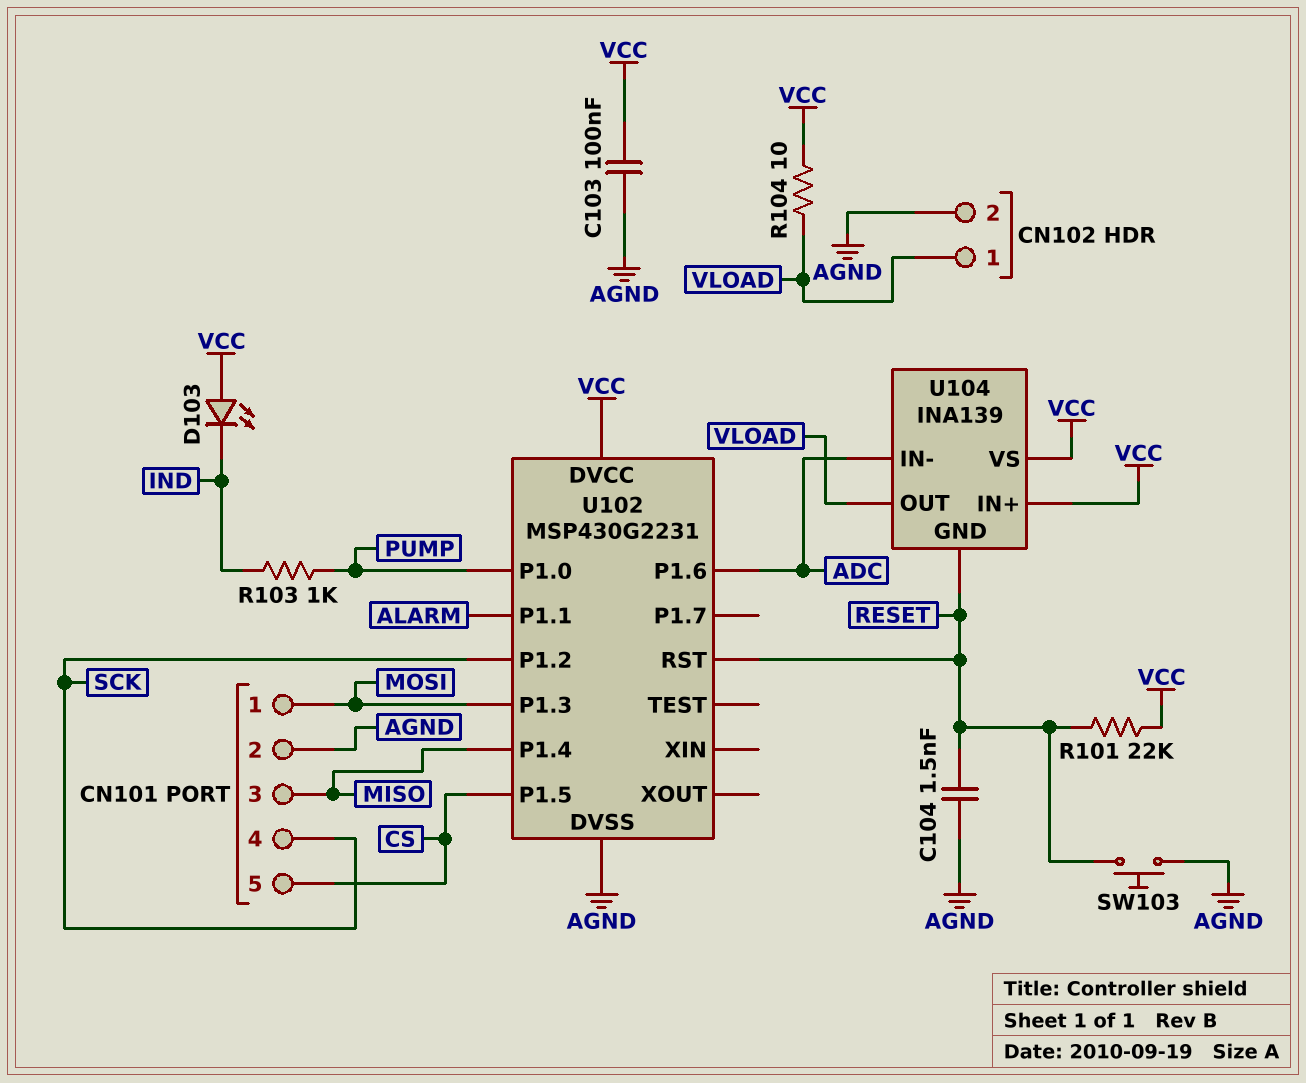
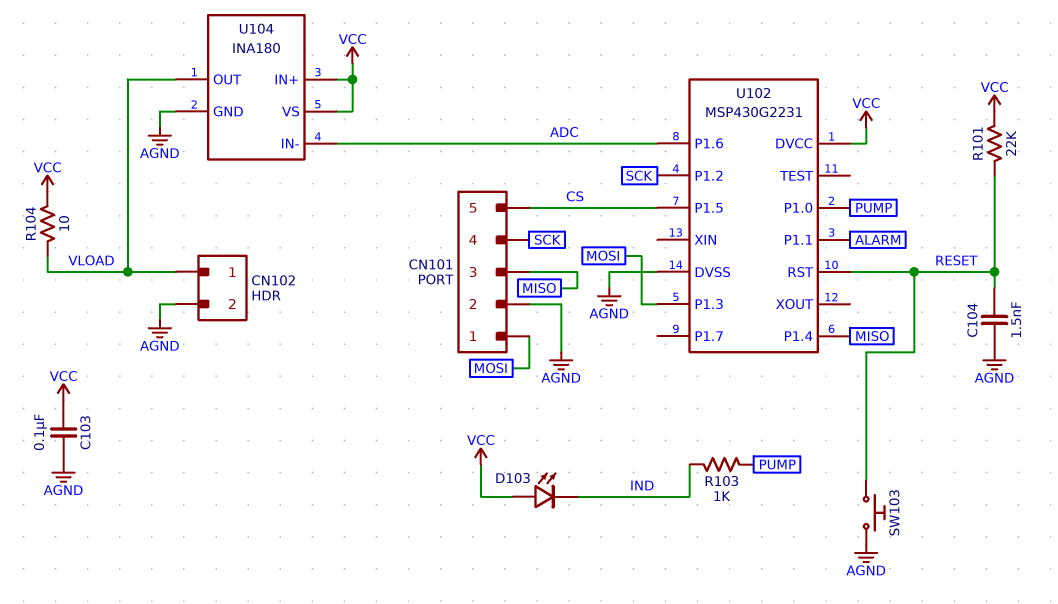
U104: INA139 -> INA180
U104 pin GND: RESET -> AGND

